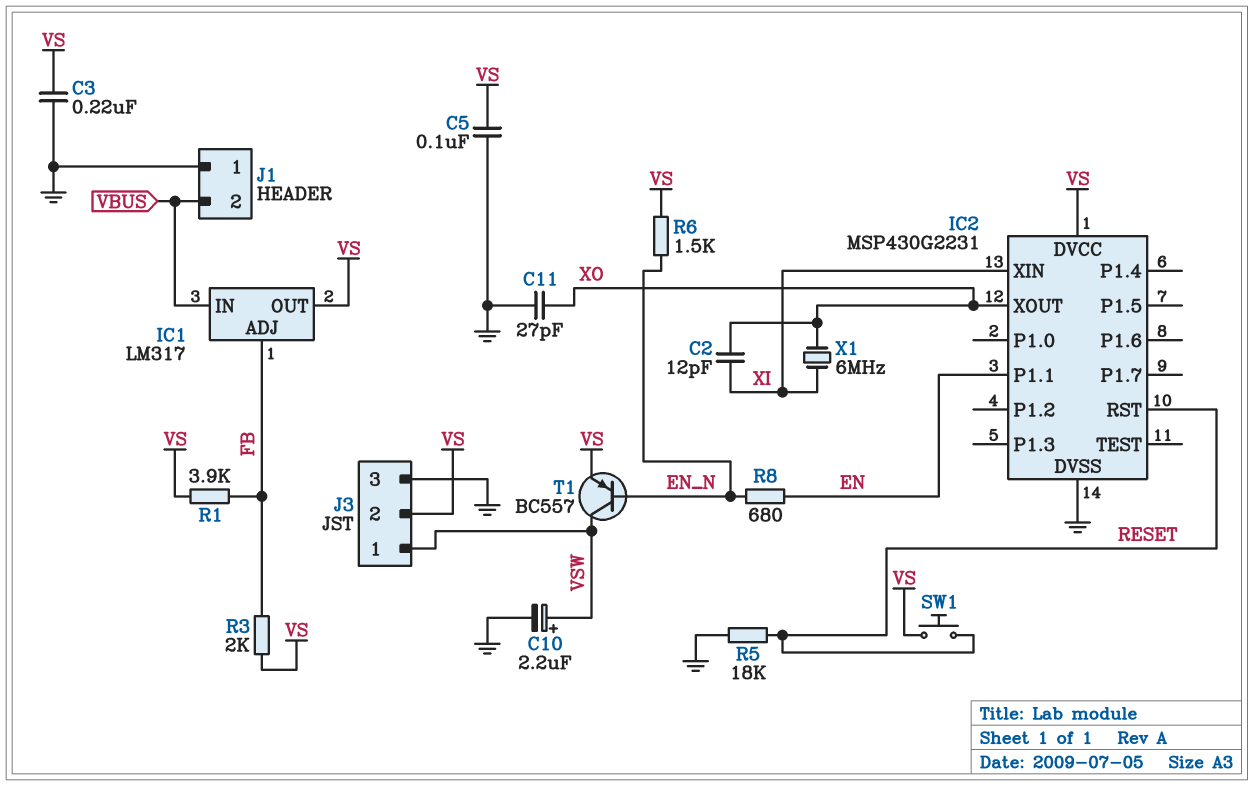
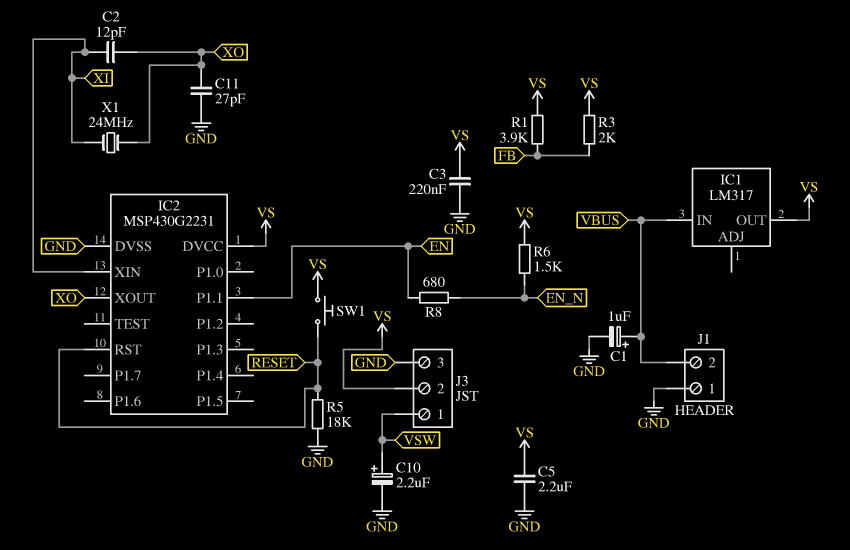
C1: none -> 1uF (plus VBUS, minus GND)
C5: 100nF (GND, VS) -> 2.2uF (GND, VS)
IC1 pin ADJ: FB -> none
T1: PNP BC557 (B EN_N, C VSW, E VS) -> none
X1: 6MHz (XI, XO) -> 24MHz (XI, XO)

